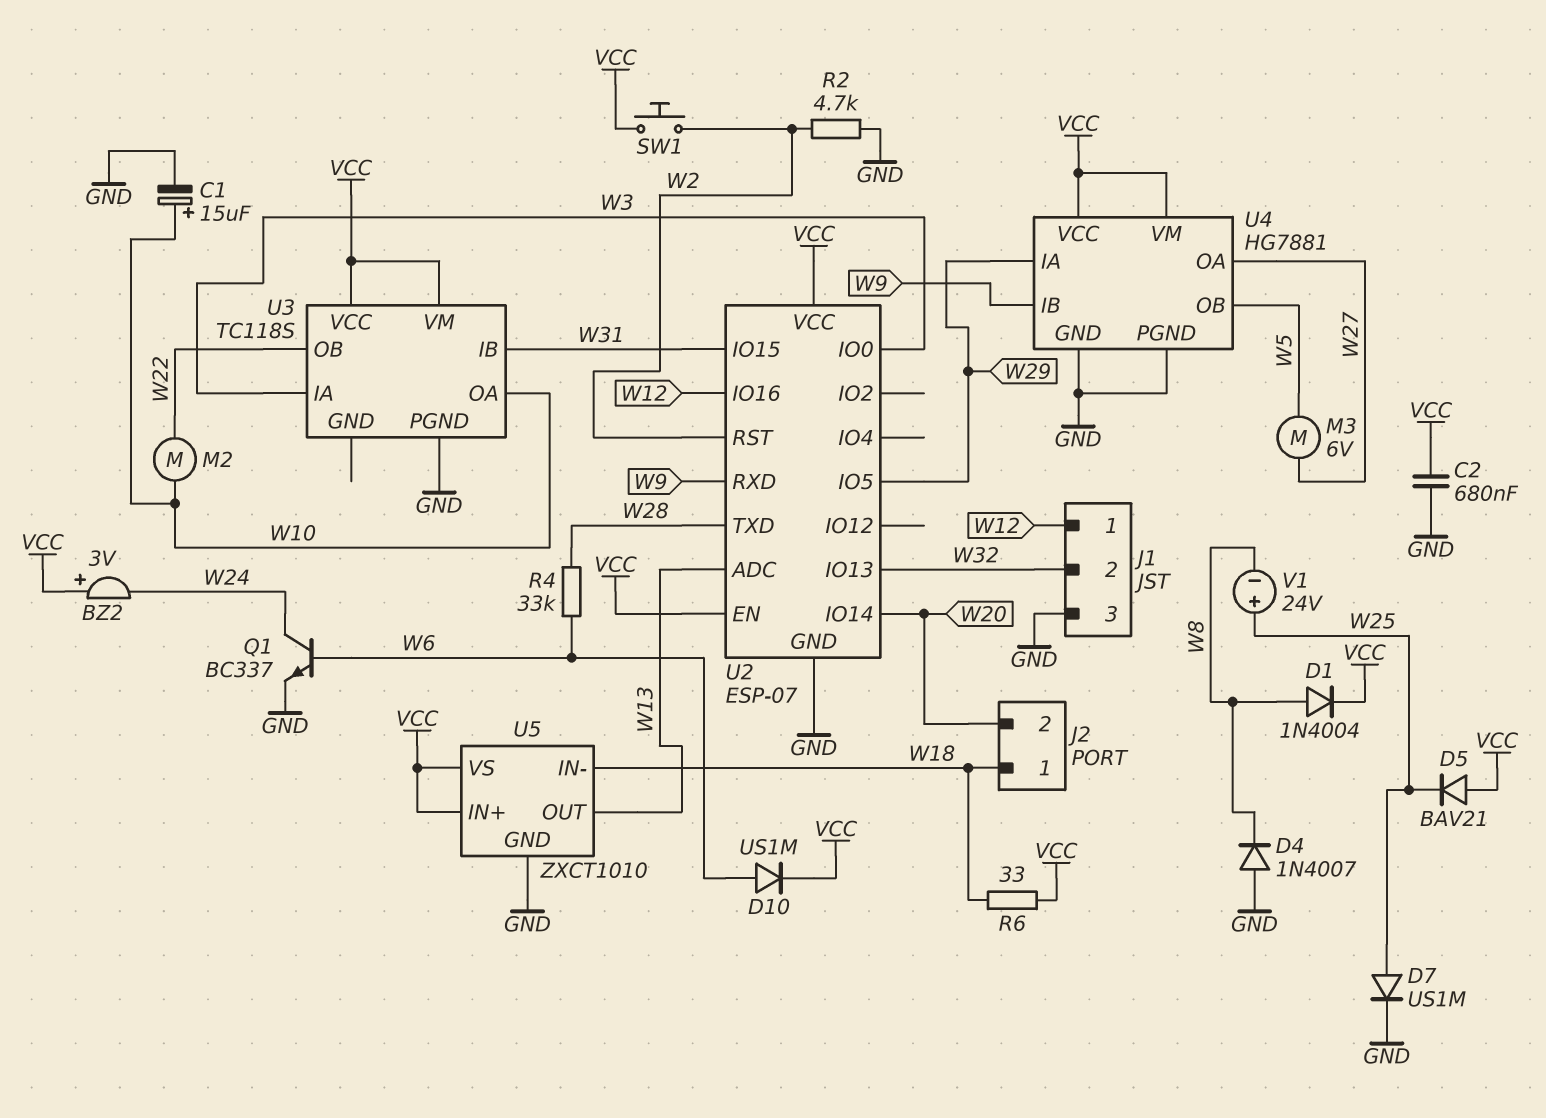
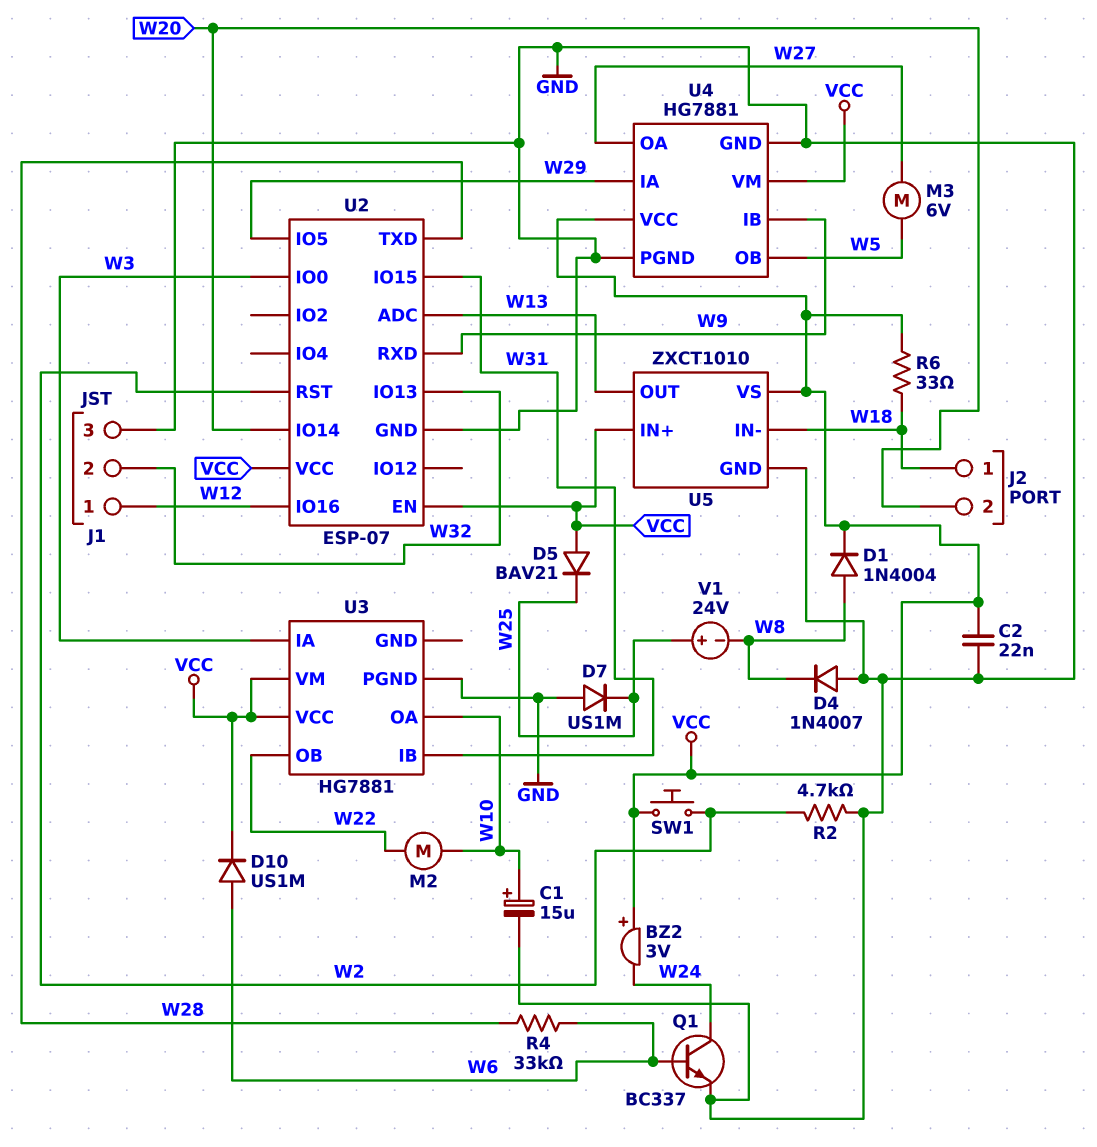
C2: 680nF (GND, VCC) -> 22nF (GND, VCC)
D7: diode US1M (A W25, K GND) -> diode US1M (A GND, K W25)
U3: TC118S -> HG7881

